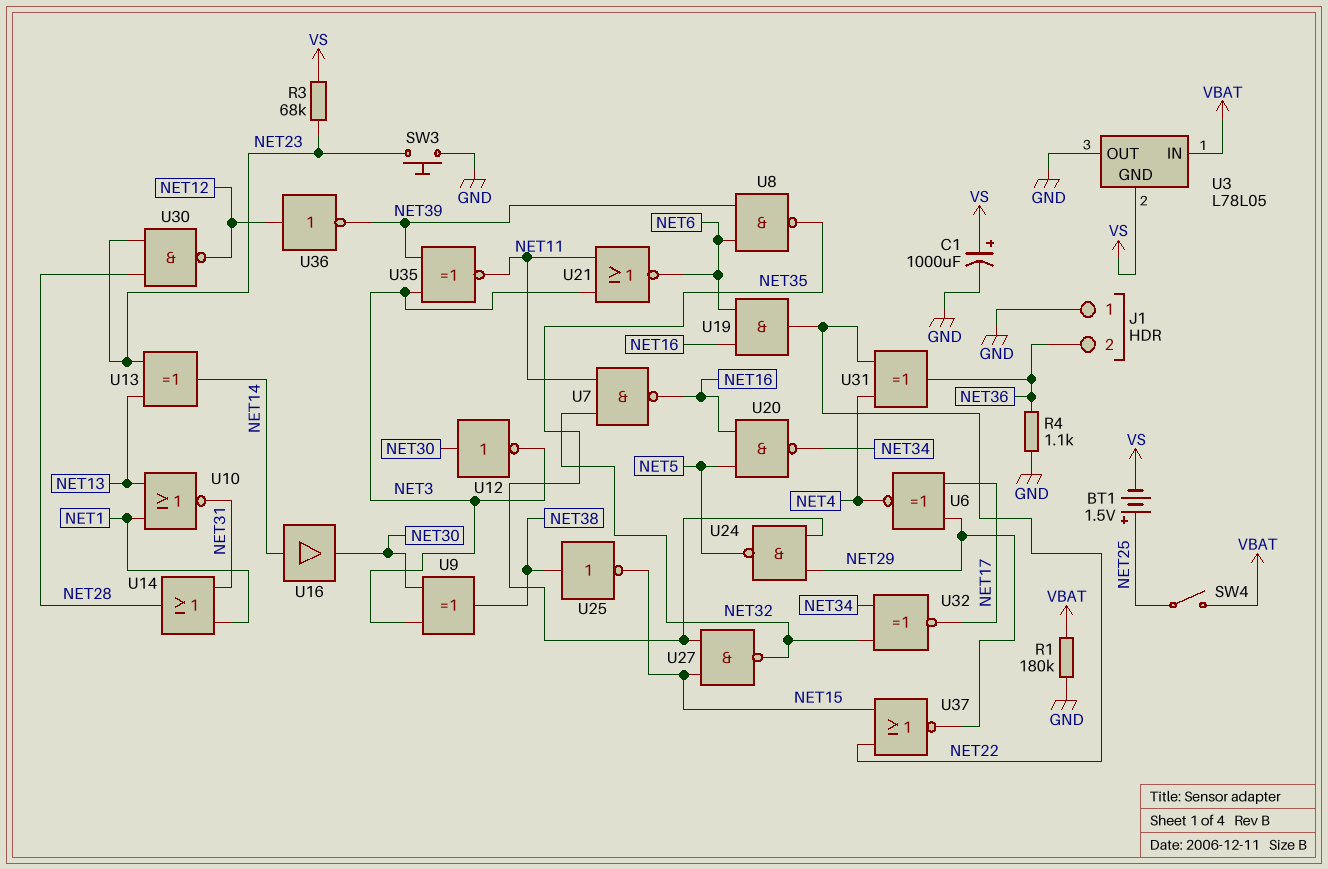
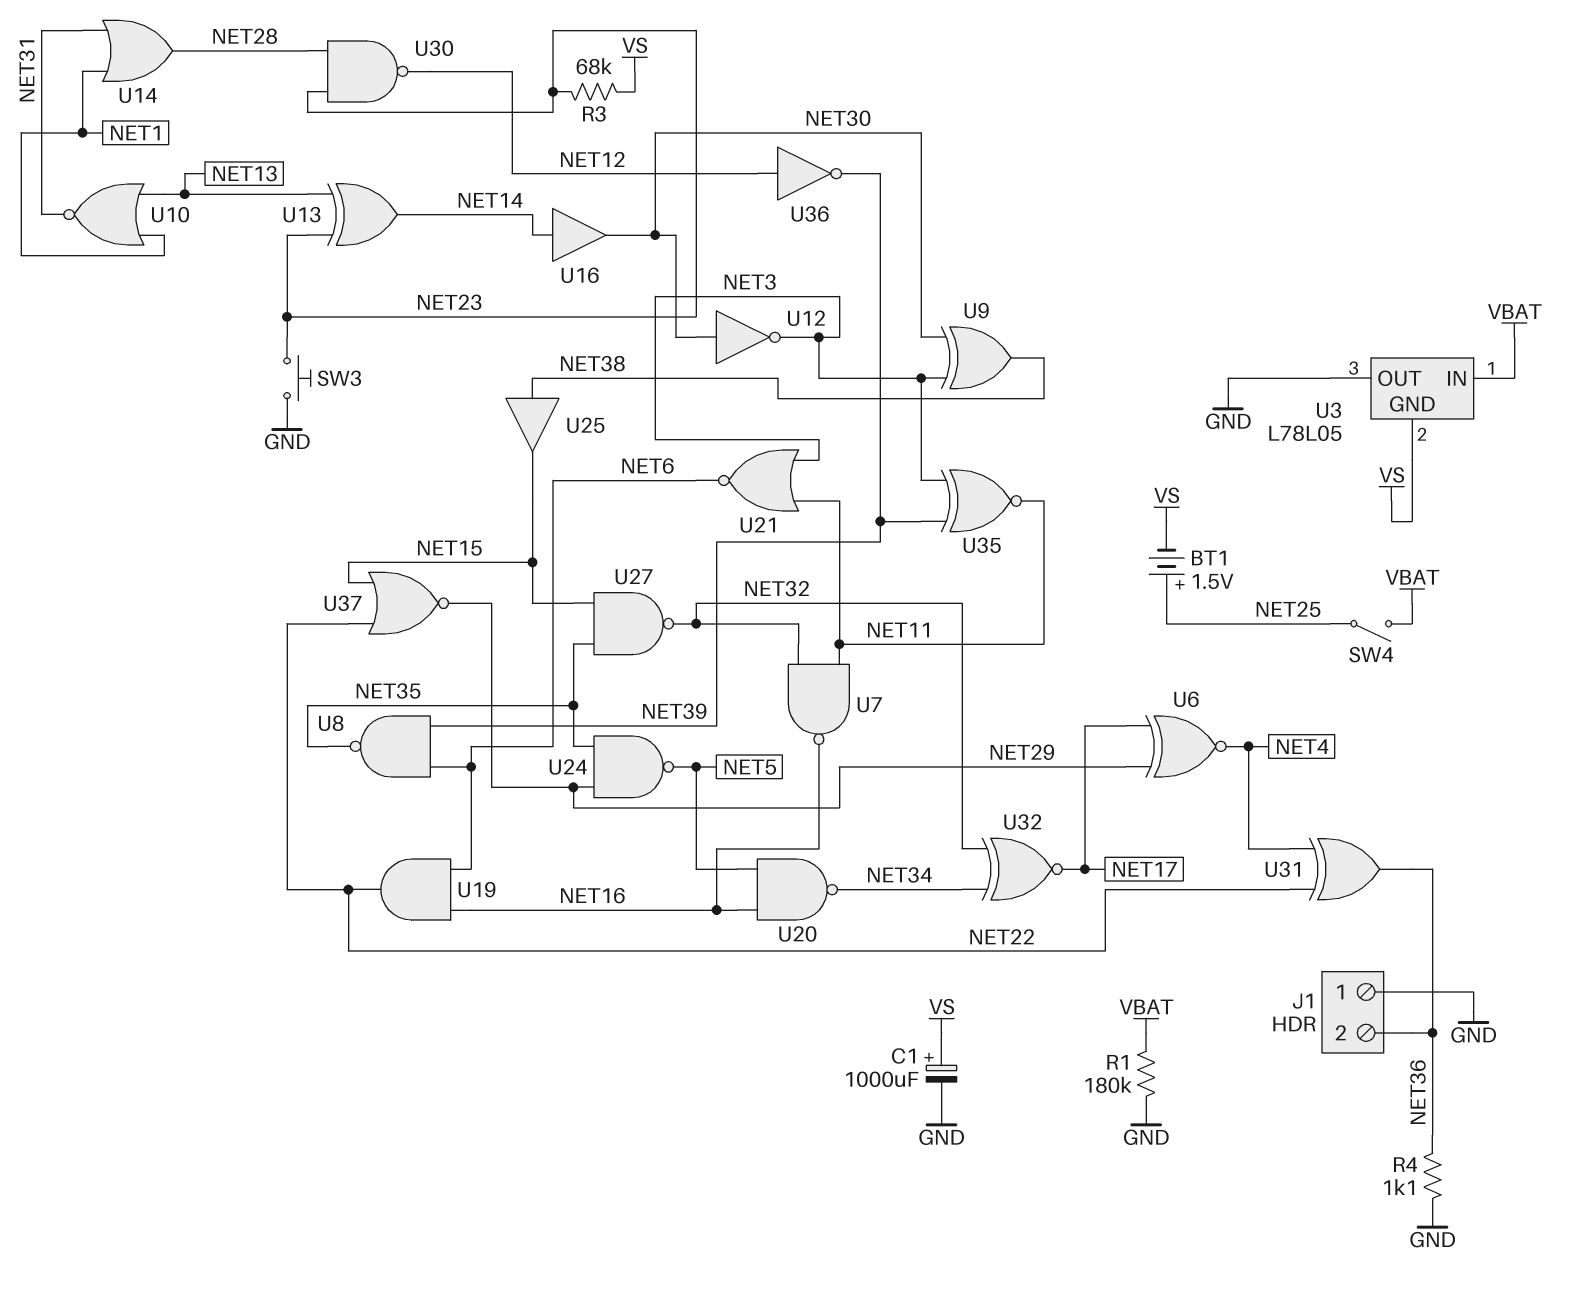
U25: NOT (in NET38, out NET15) -> buffer (in NET38, out NET15)

